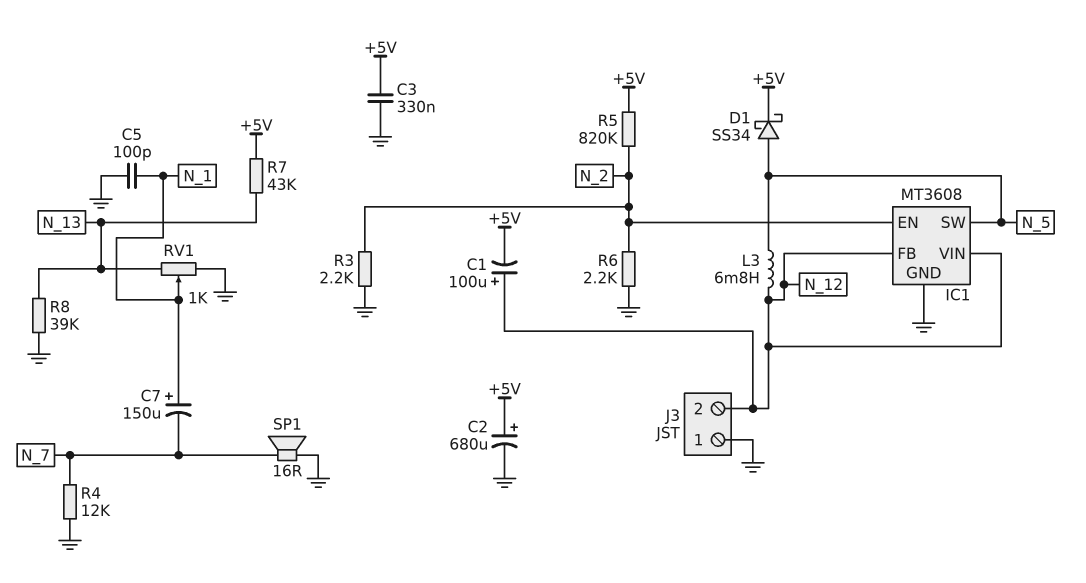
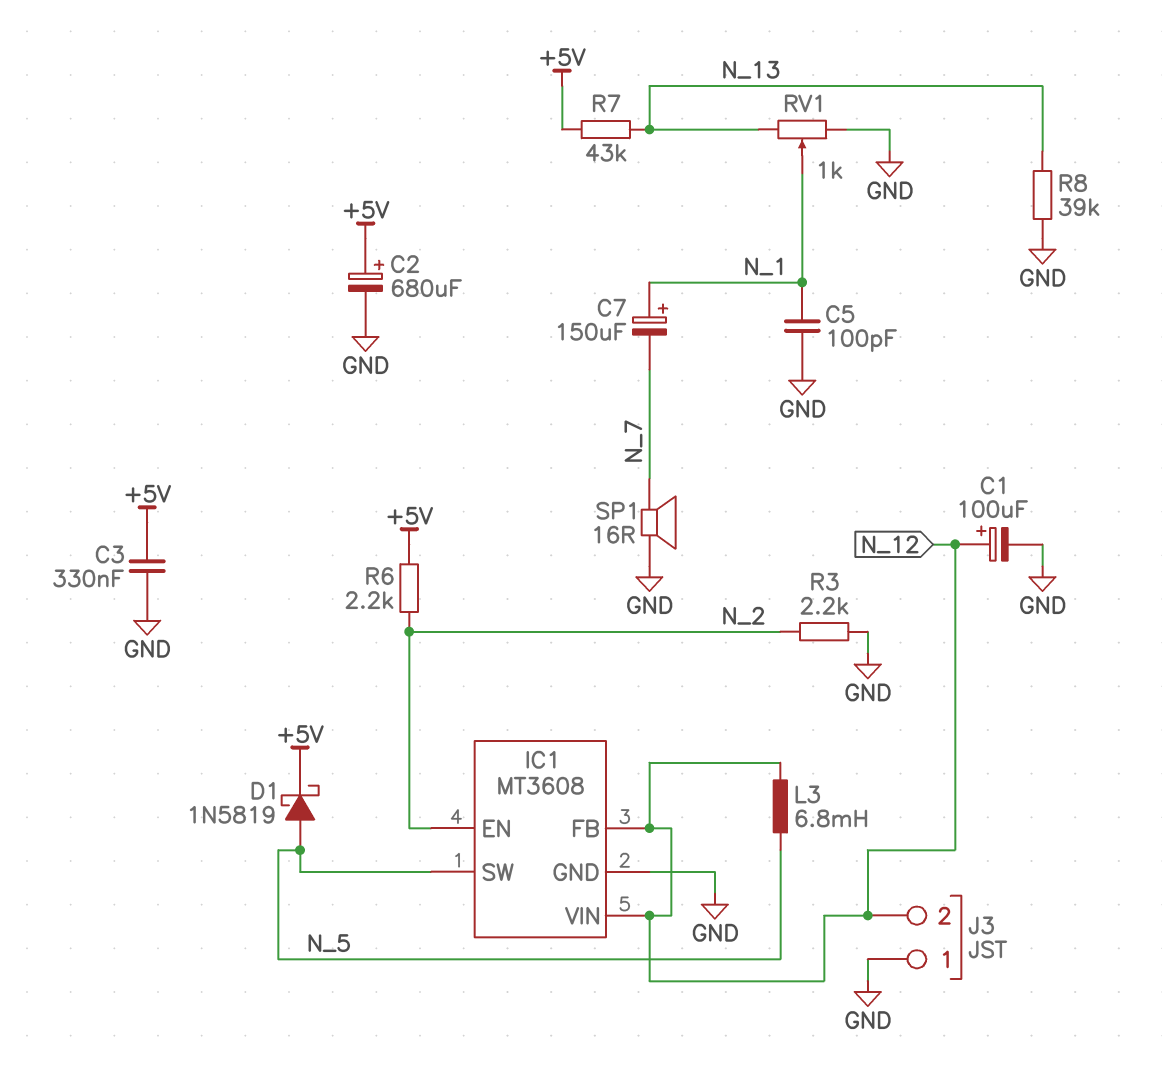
C1: 100uF (plus N_12, minus +5V) -> 100uF (plus N_12, minus GND)
D1: schottky SS34 (A N_5, K +5V) -> schottky 1N5819 (A N_5, K +5V)
R4: 12k (GND, N_7) -> none
R5: 820k (+5V, N_2) -> none
R6: 2.2k (GND, N_2) -> 2.2k (+5V, N_2)

